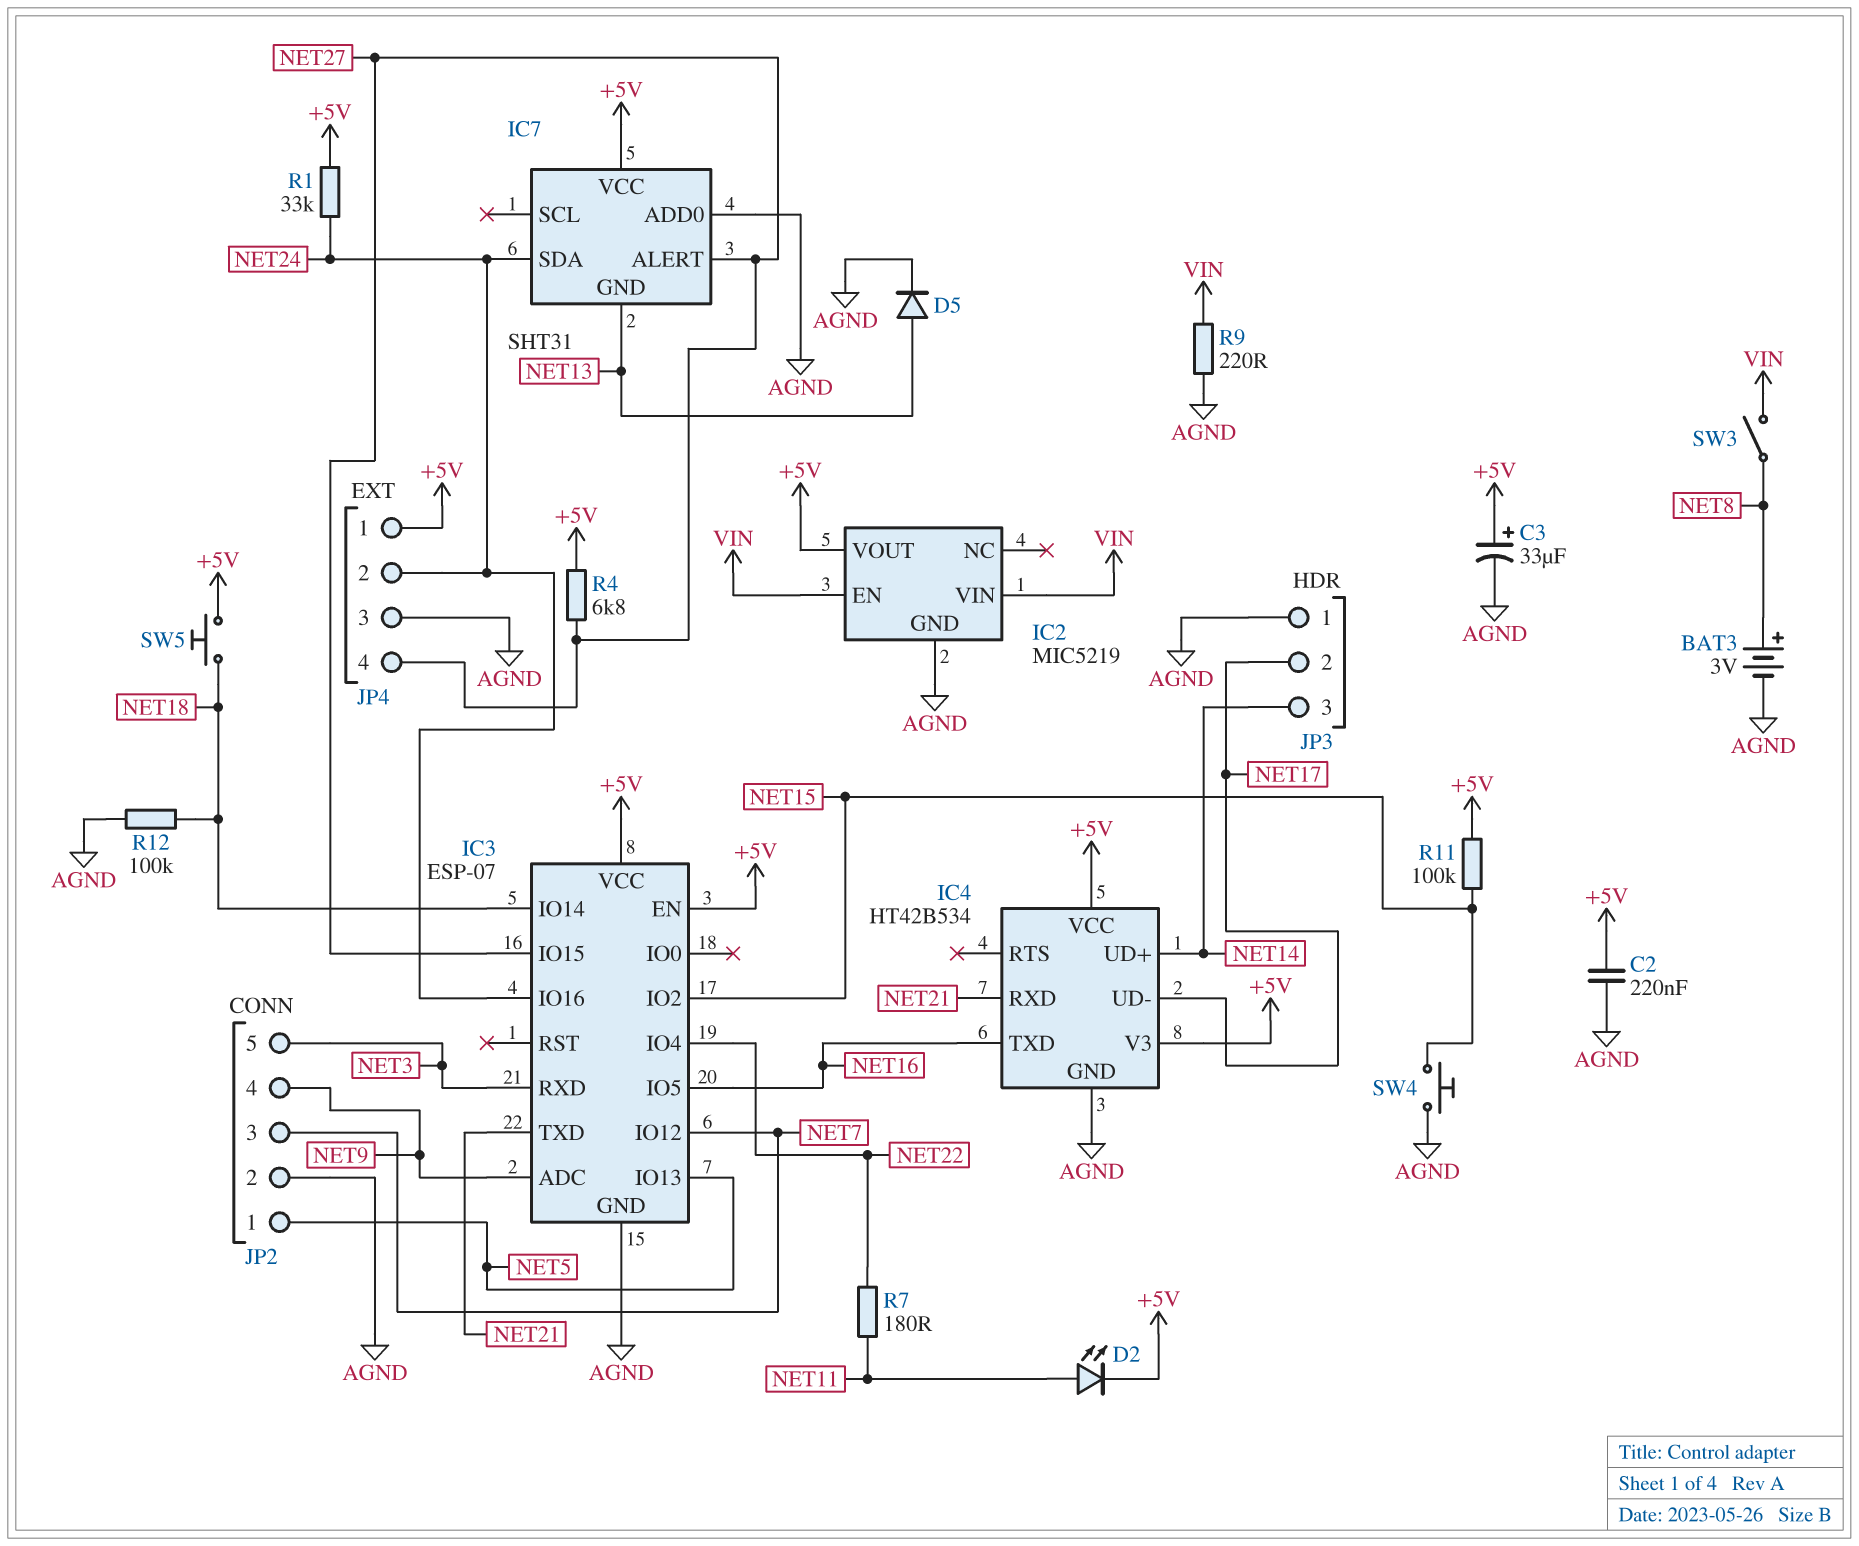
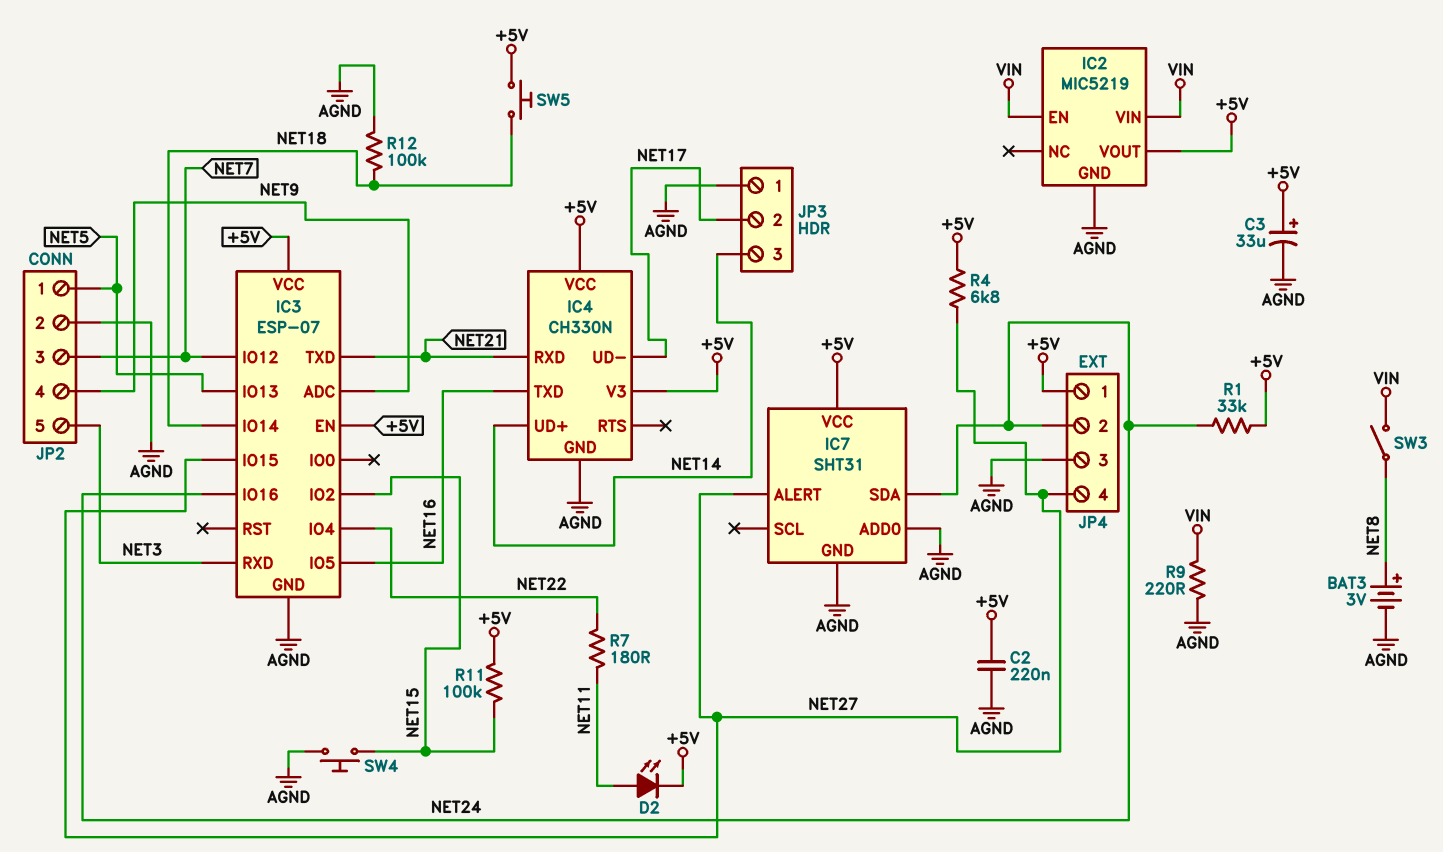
D5: diode (A NET13, K AGND) -> none
IC4: HT42B534 -> CH330N
IC7 pin GND: NET13 -> AGND

